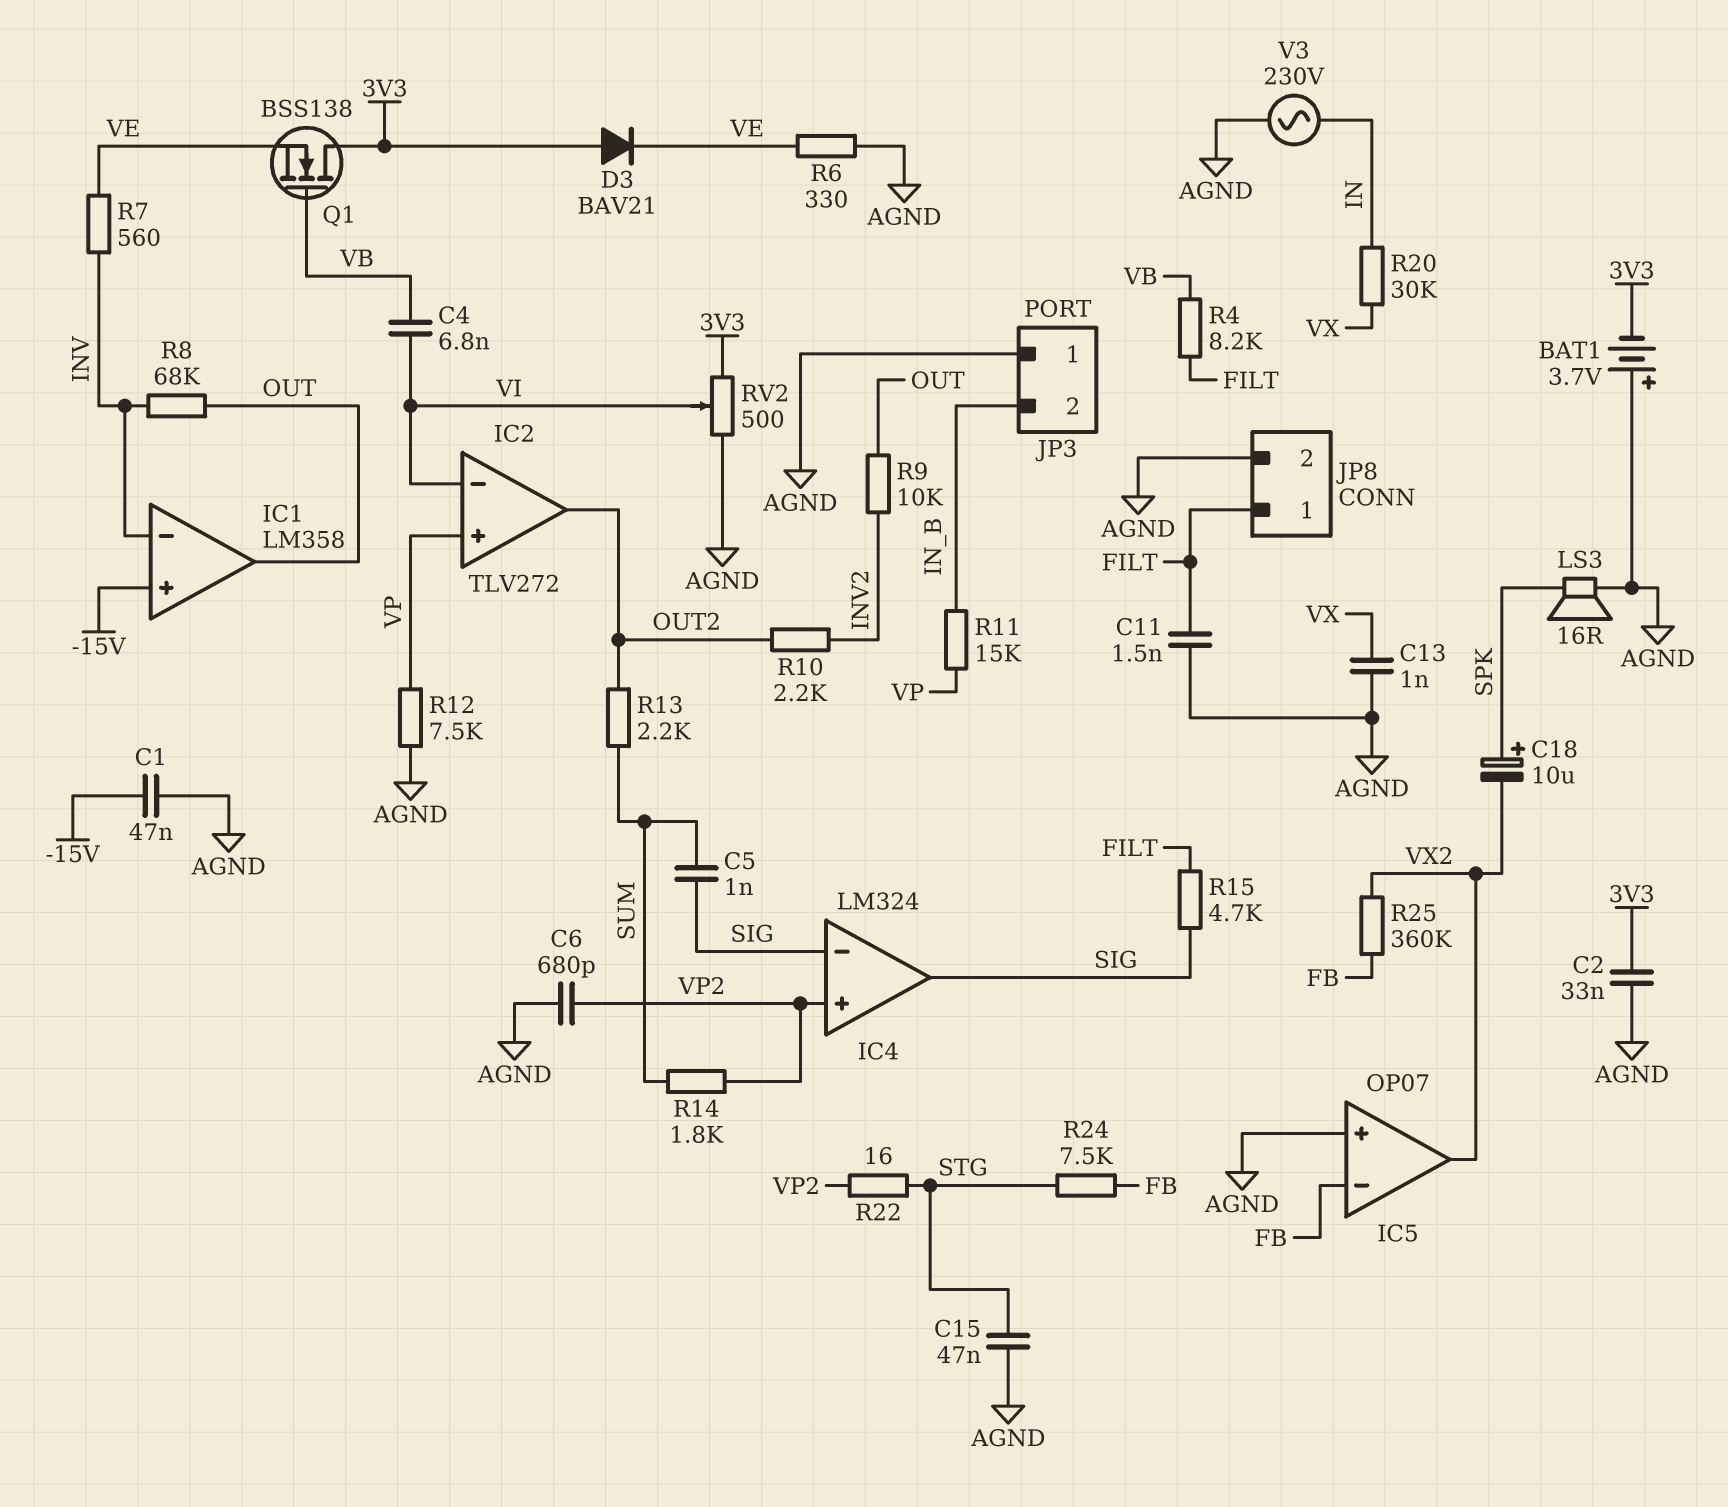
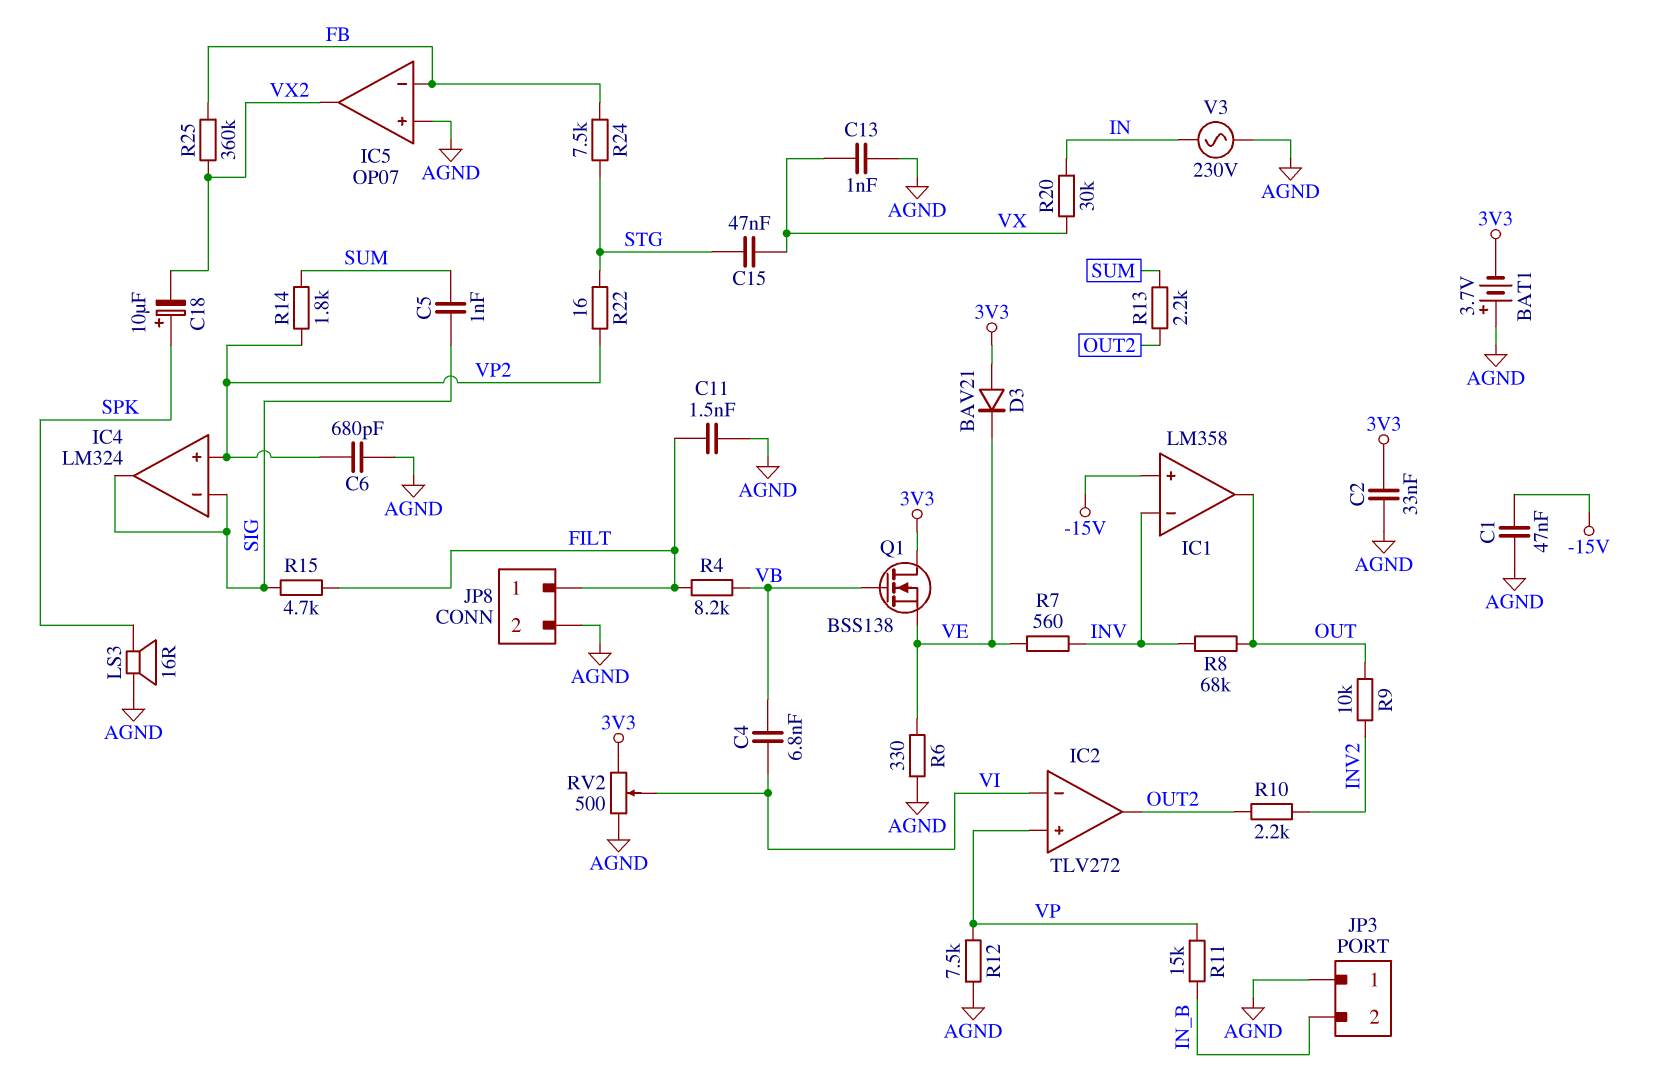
C15: 47nF (AGND, STG) -> 47nF (STG, VX)

